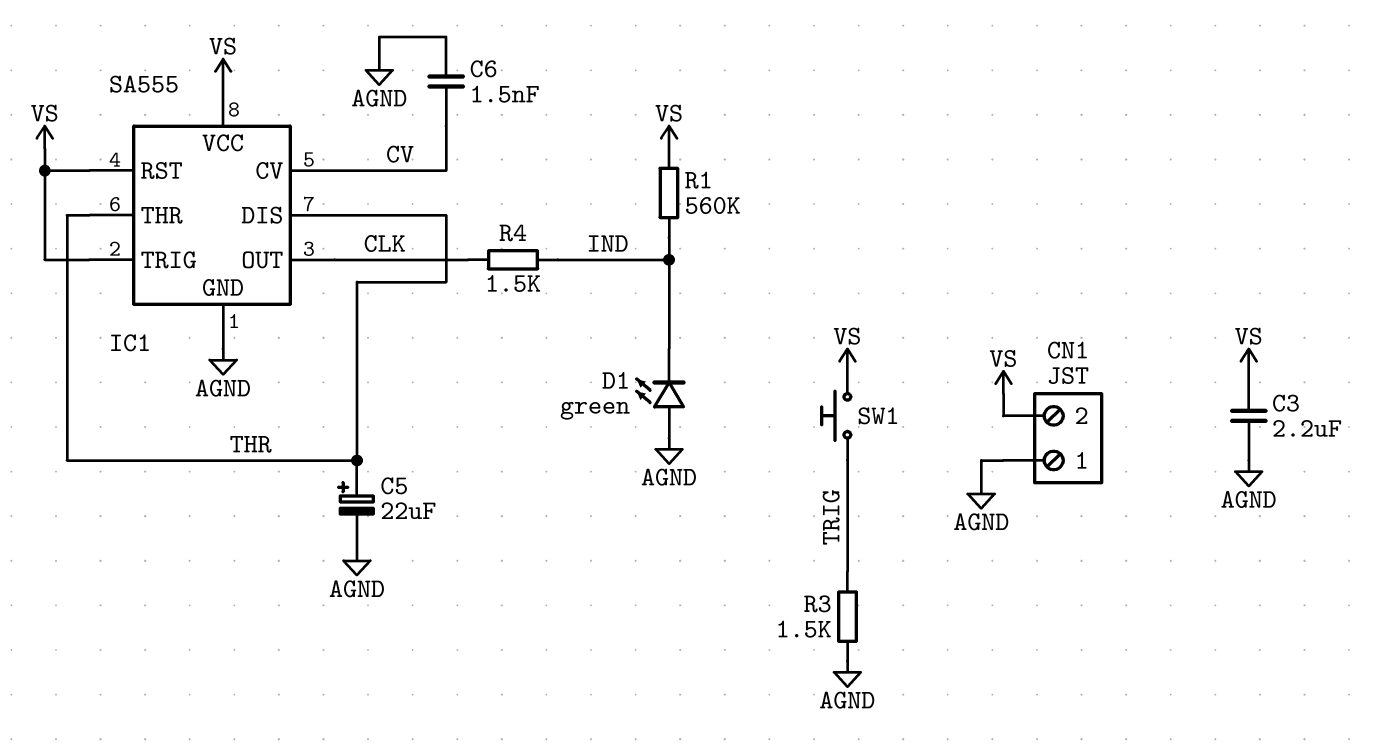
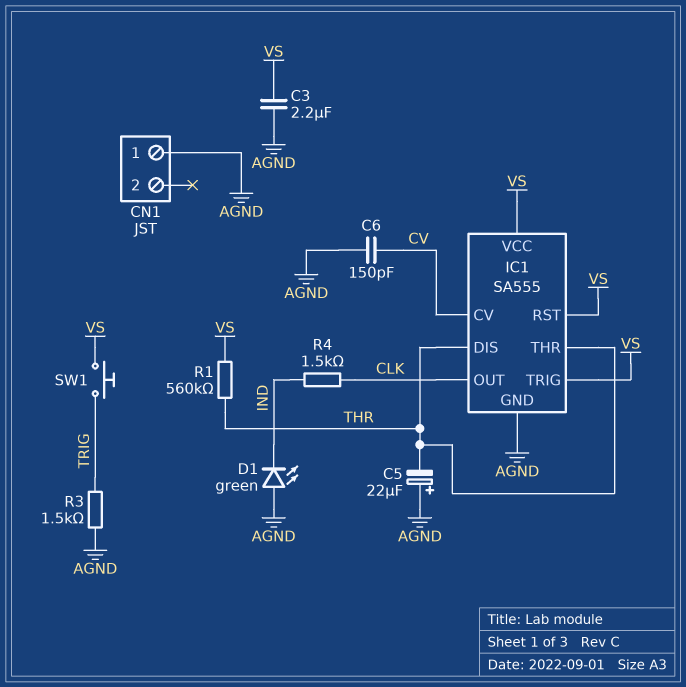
C5: 22uF (plus THR, minus AGND) -> 22uF (plus AGND, minus THR)
C6: 1.5nF (AGND, CV) -> 150pF (AGND, CV)
CN1 pin 2: VS -> none
R1: 560k (IND, VS) -> 560k (THR, VS)

